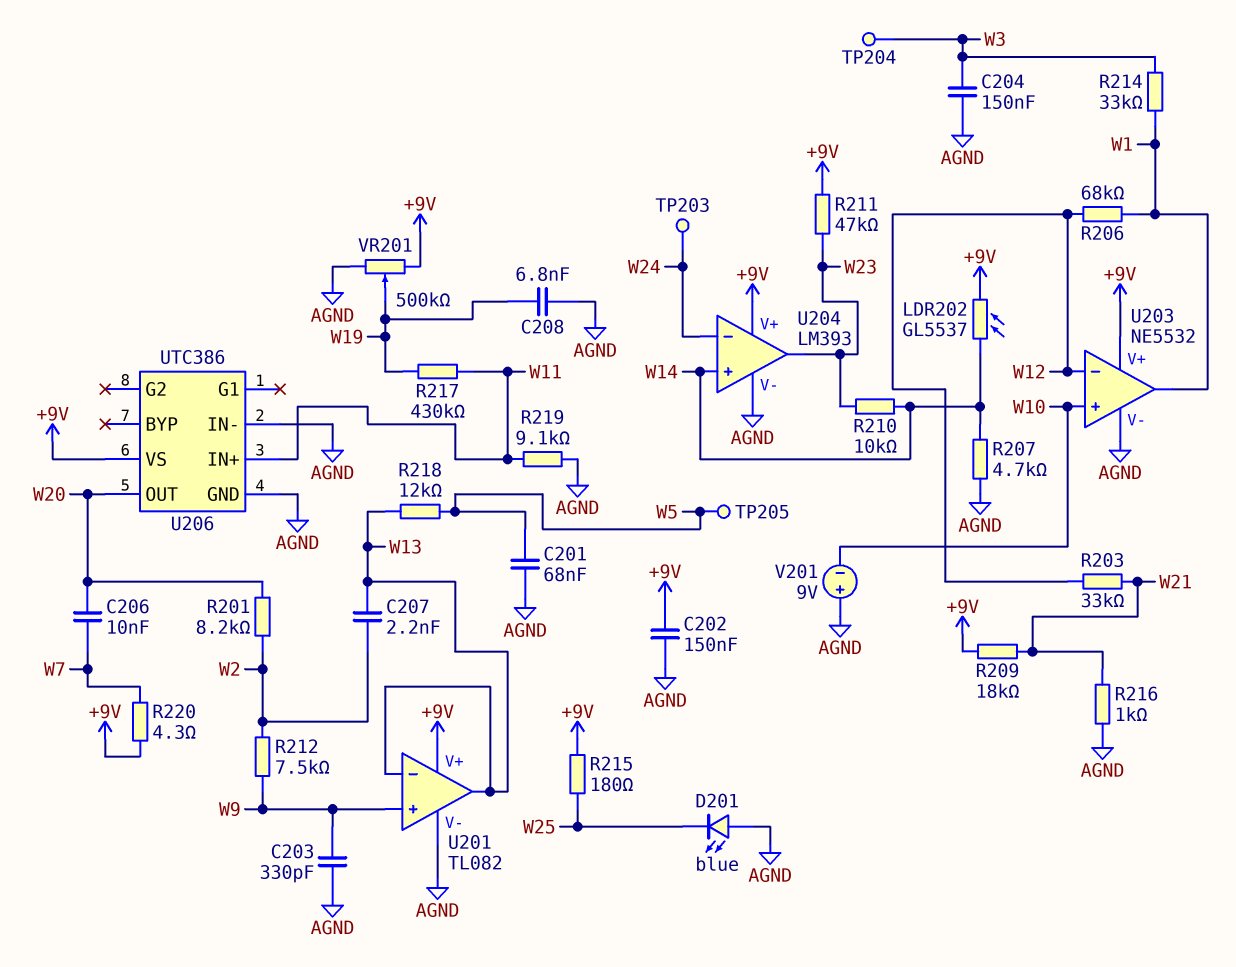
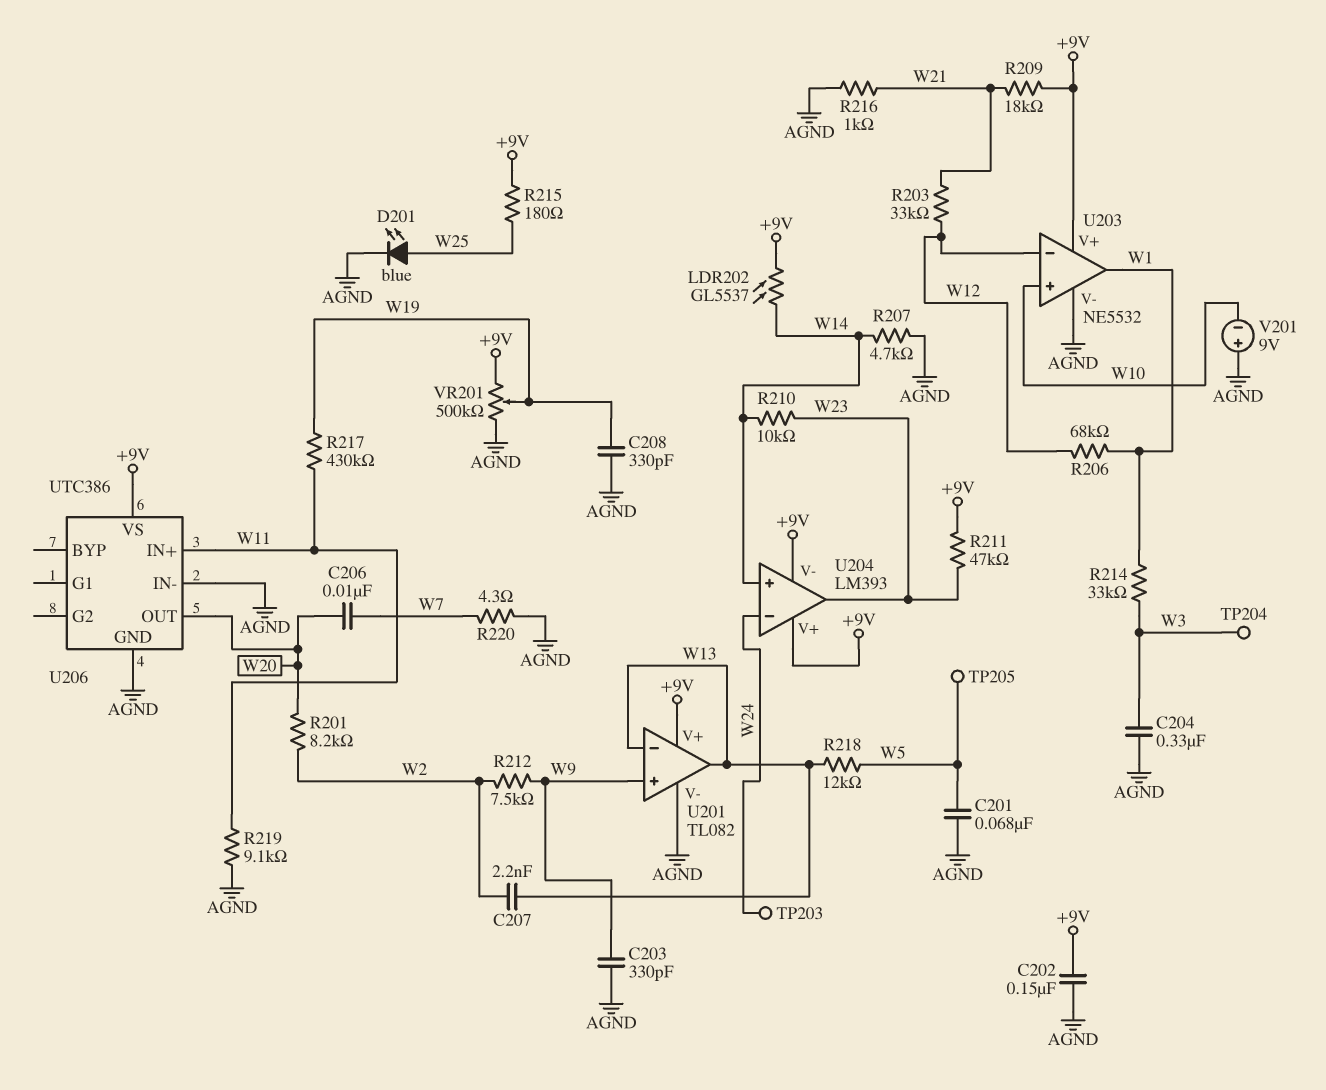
C204: 150nF (AGND, W3) -> 330nF (AGND, W3)
C208: 6.8nF (AGND, W19) -> 330pF (AGND, W19)
D201: LED blue (A AGND, K W25) -> LED blue (A W25, K AGND)
R220: 4.3 (+9V, W7) -> 4.3 (AGND, W7)
U204 pin V-: AGND -> +9V

